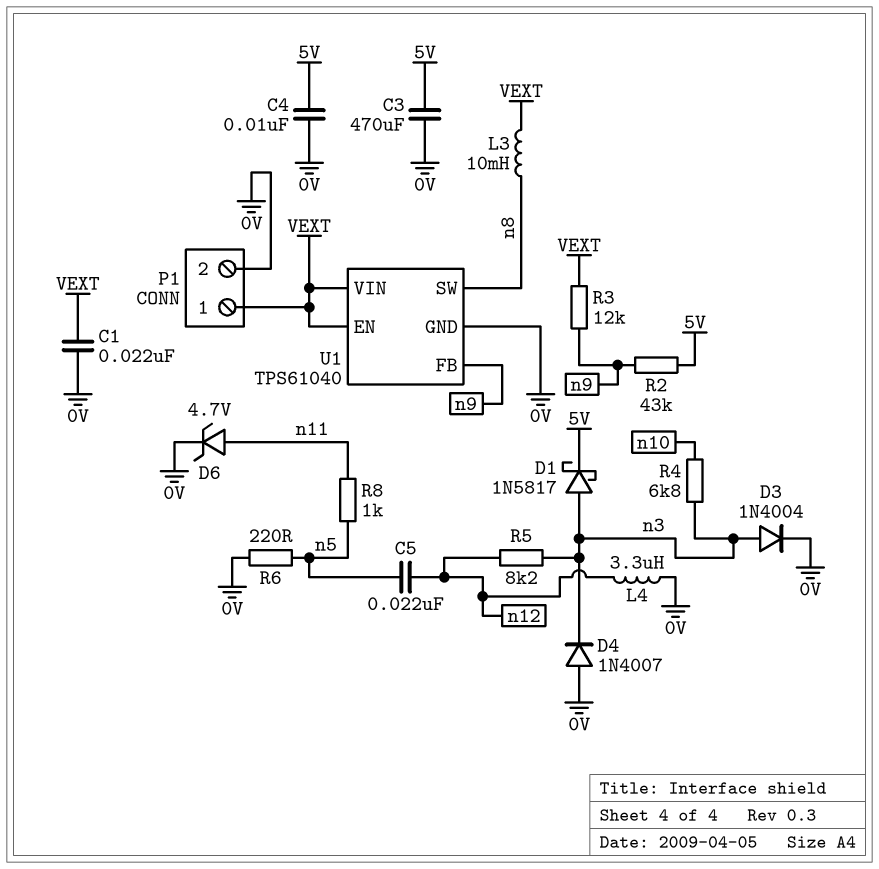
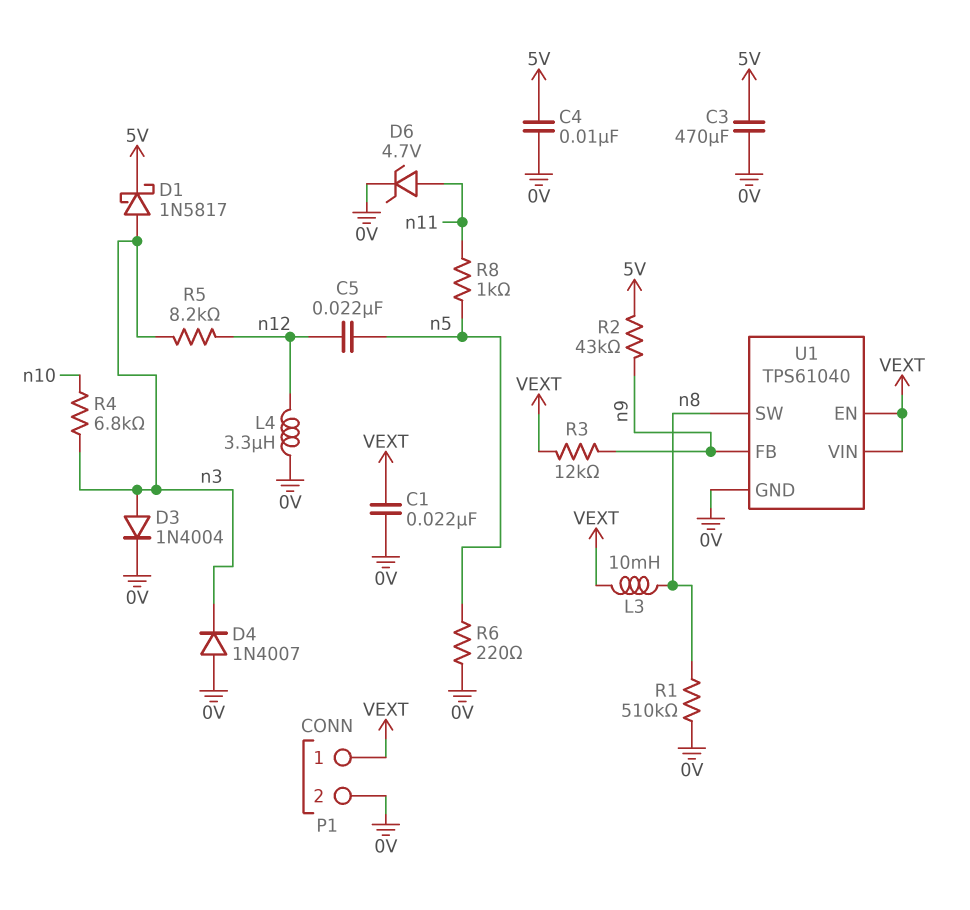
R1: none -> 510k (0V, n8)

